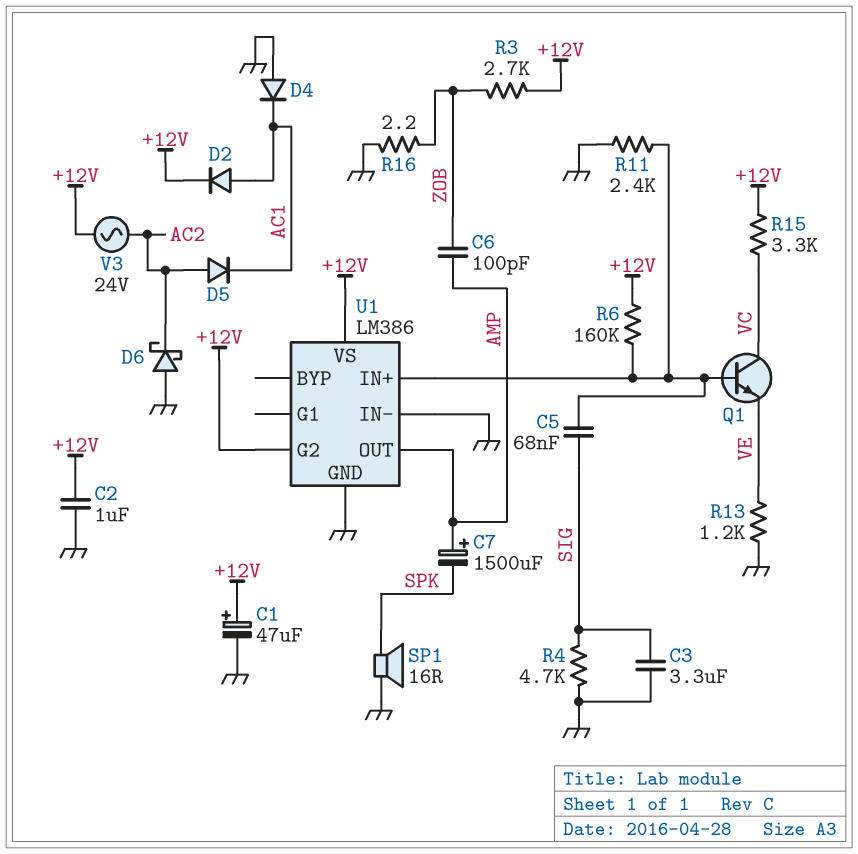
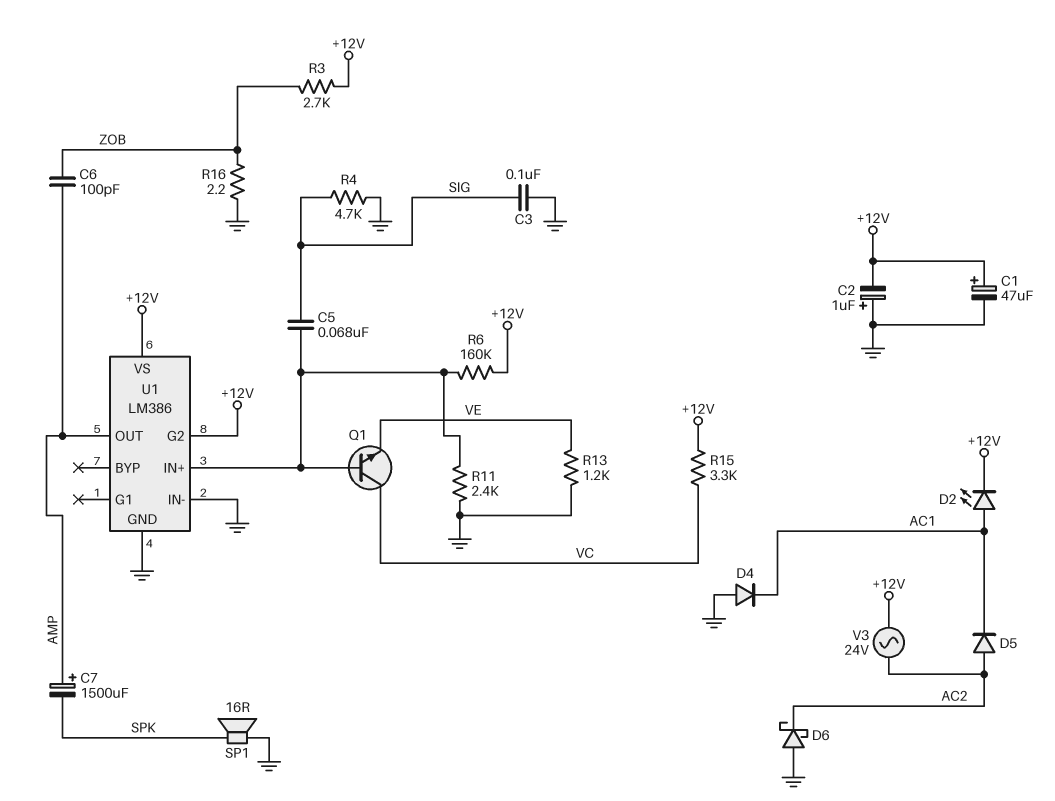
C2: 1uF (+12V, GND) -> 1uF (plus GND, minus +12V)
C3: 3.3uF (GND, SIG) -> 100nF (GND, SIG)
D2: diode (A AC1, K +12V) -> LED (A AC1, K +12V)

